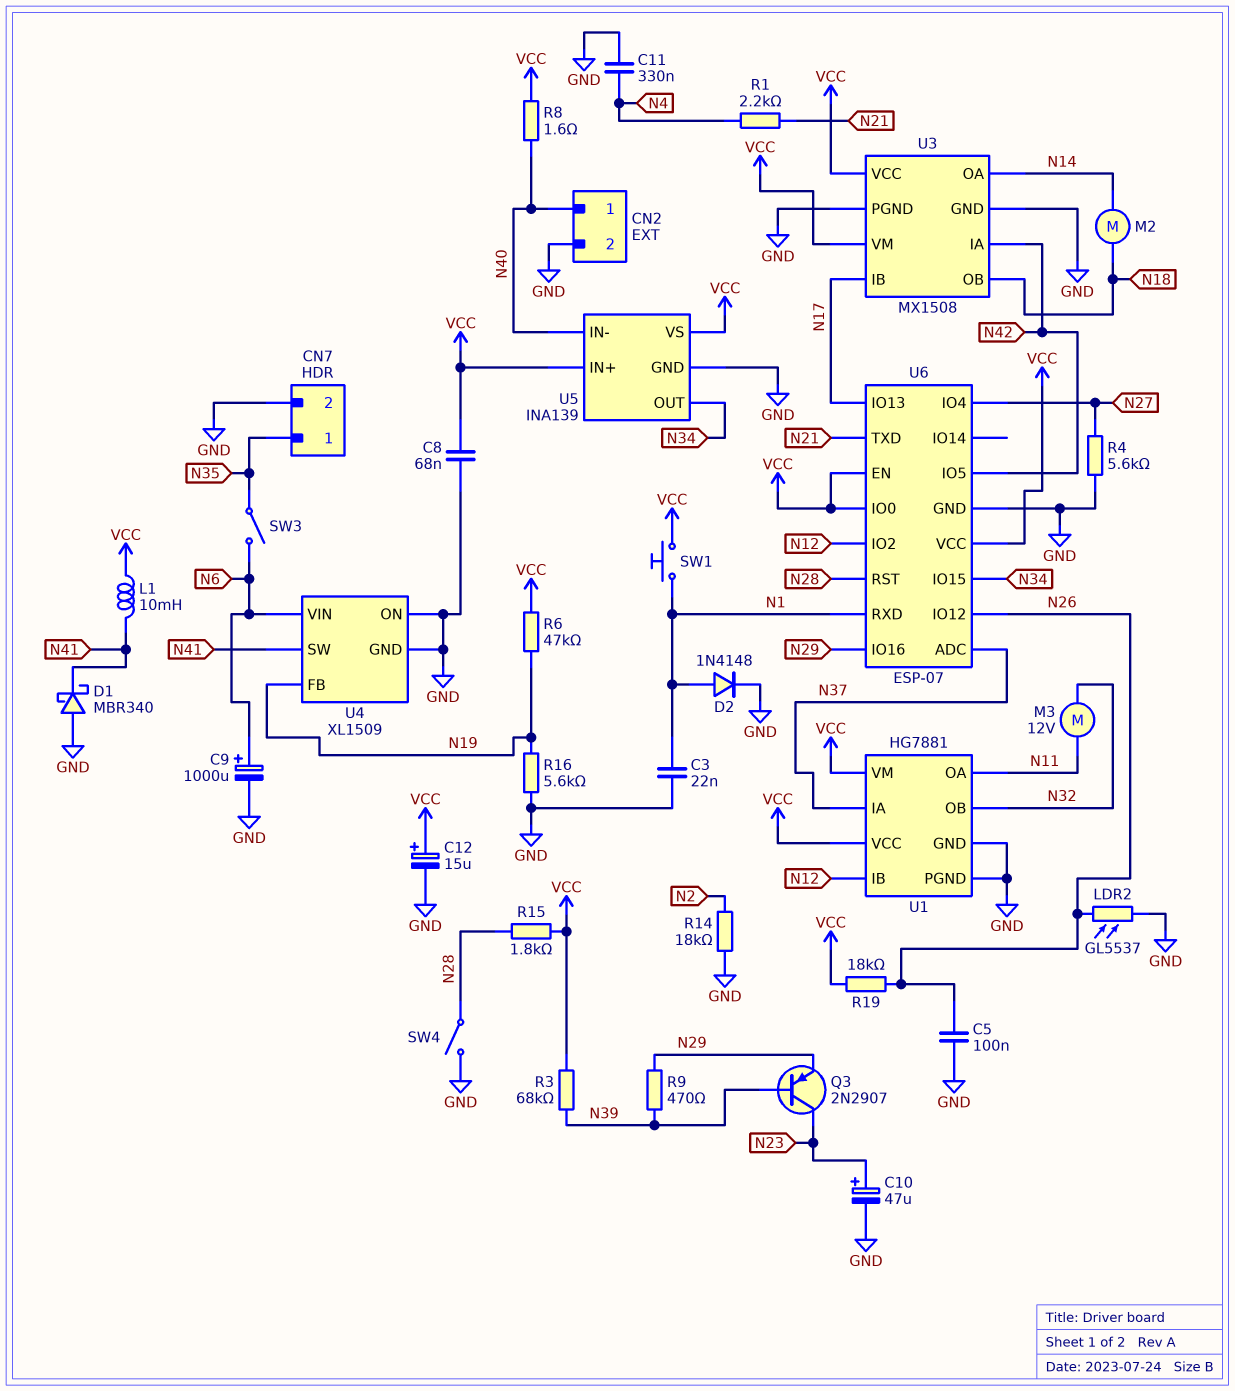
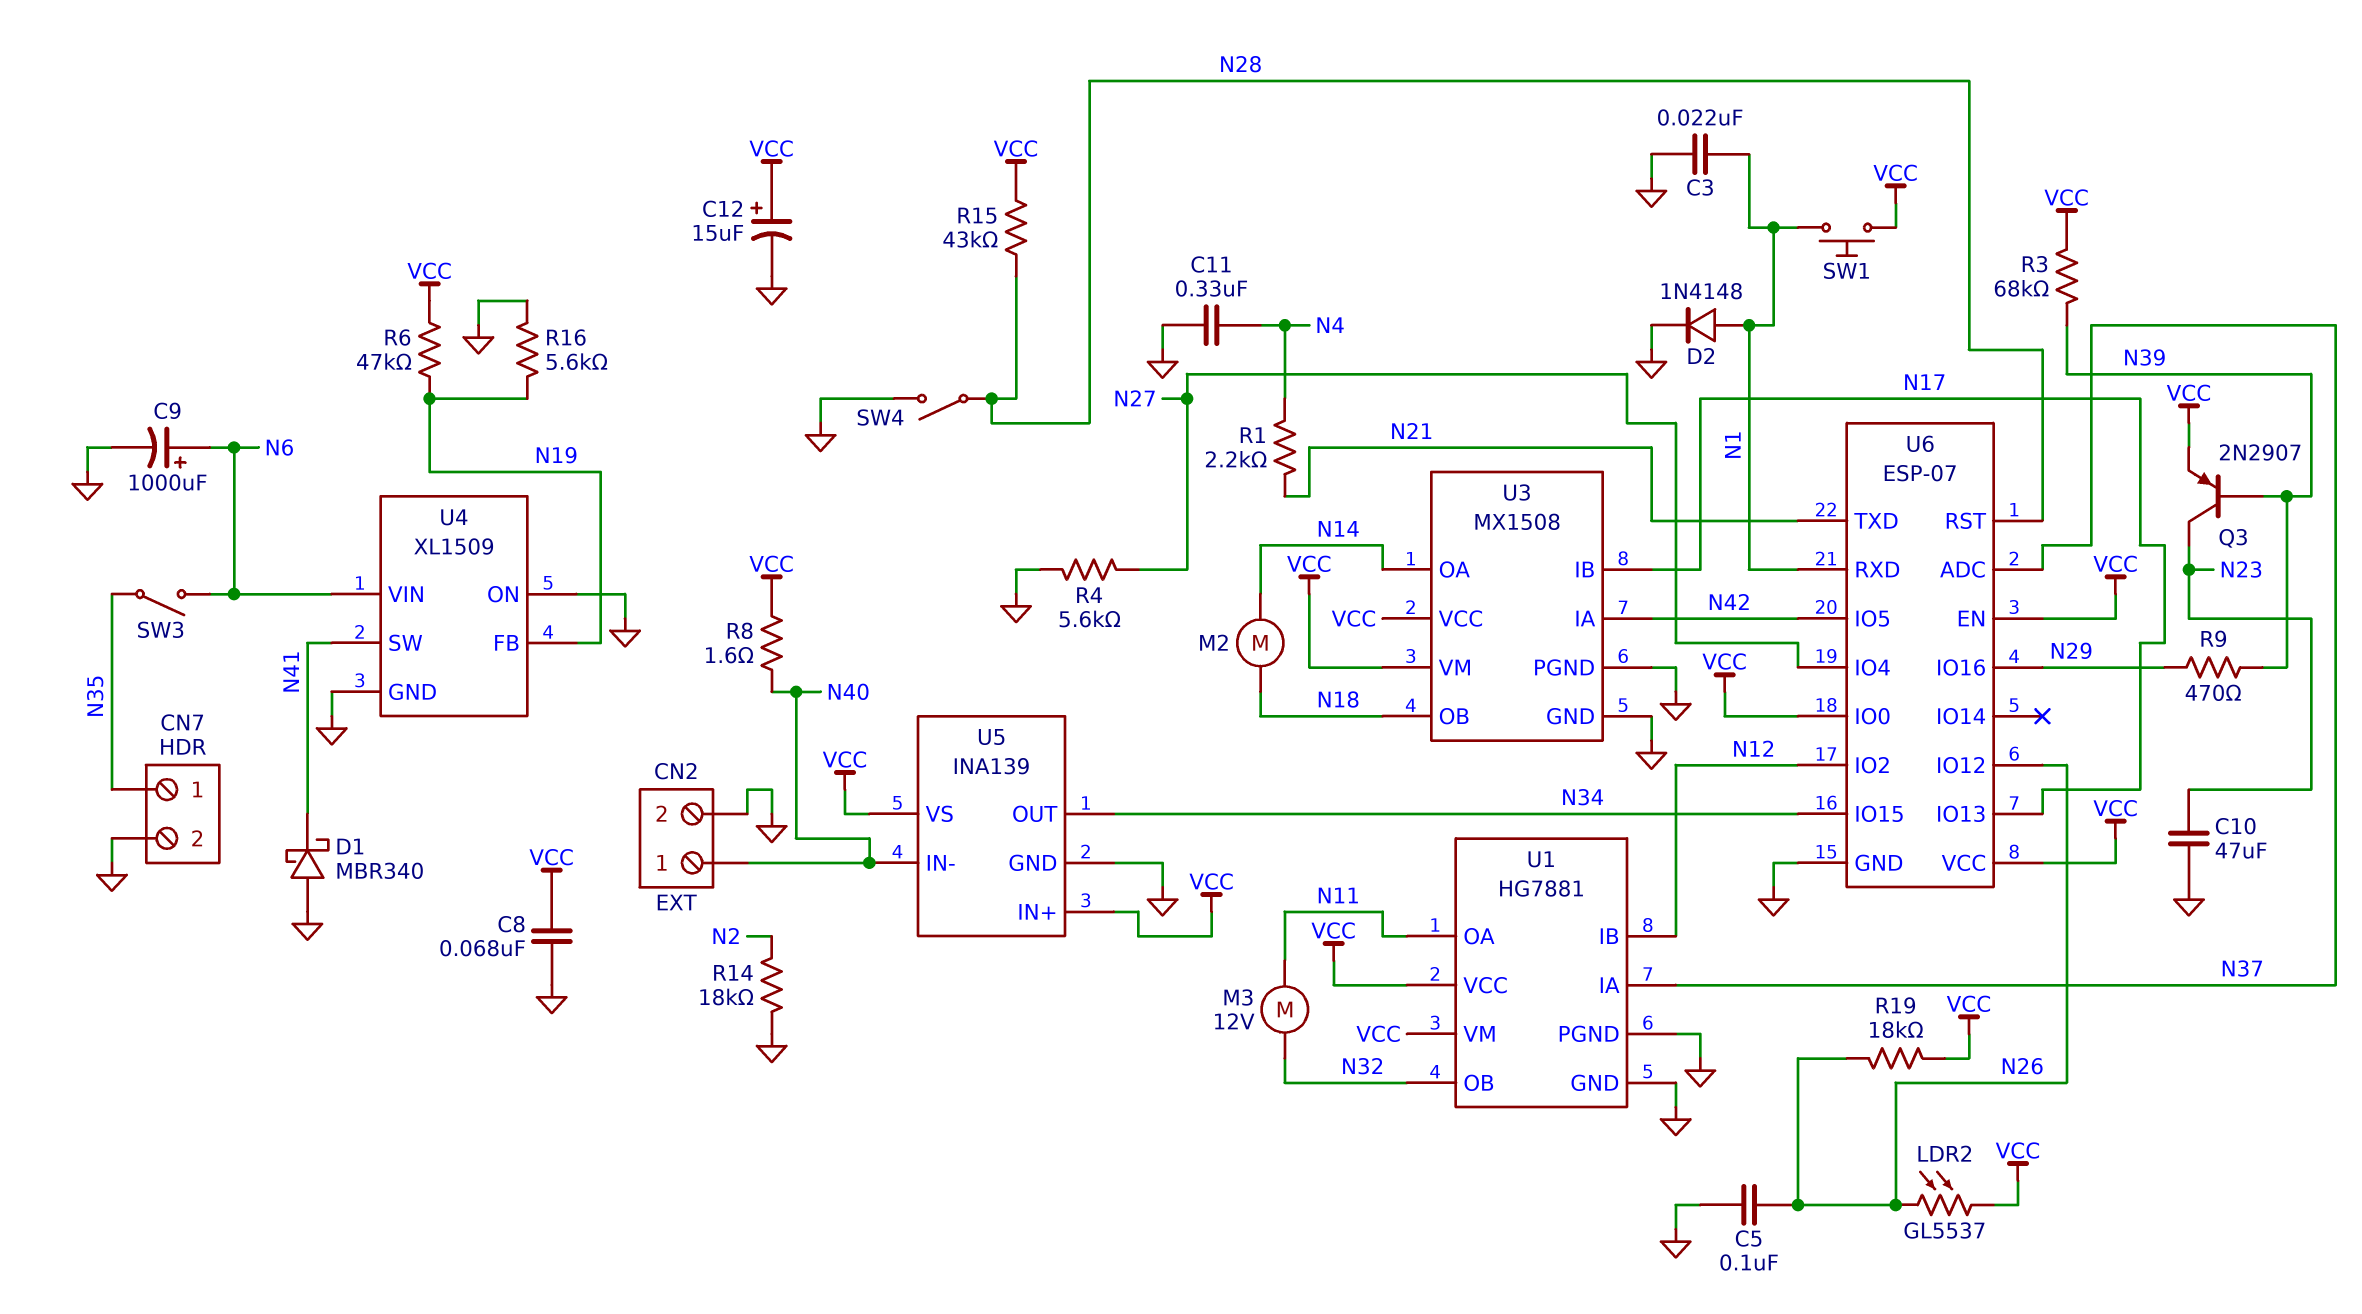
C10: 47uF (plus N23, minus GND) -> 47uF (GND, N23)
L1: 10mH (N41, VCC) -> none
LDR2: GL5537 (GND, N26) -> GL5537 (N26, VCC)
Q3: PNP 2N2907 (B N39, C N23, E N29) -> PNP 2N2907 (B N39, C N23, E VCC)
R15: 1.8k (N28, VCC) -> 43k (N28, VCC)

